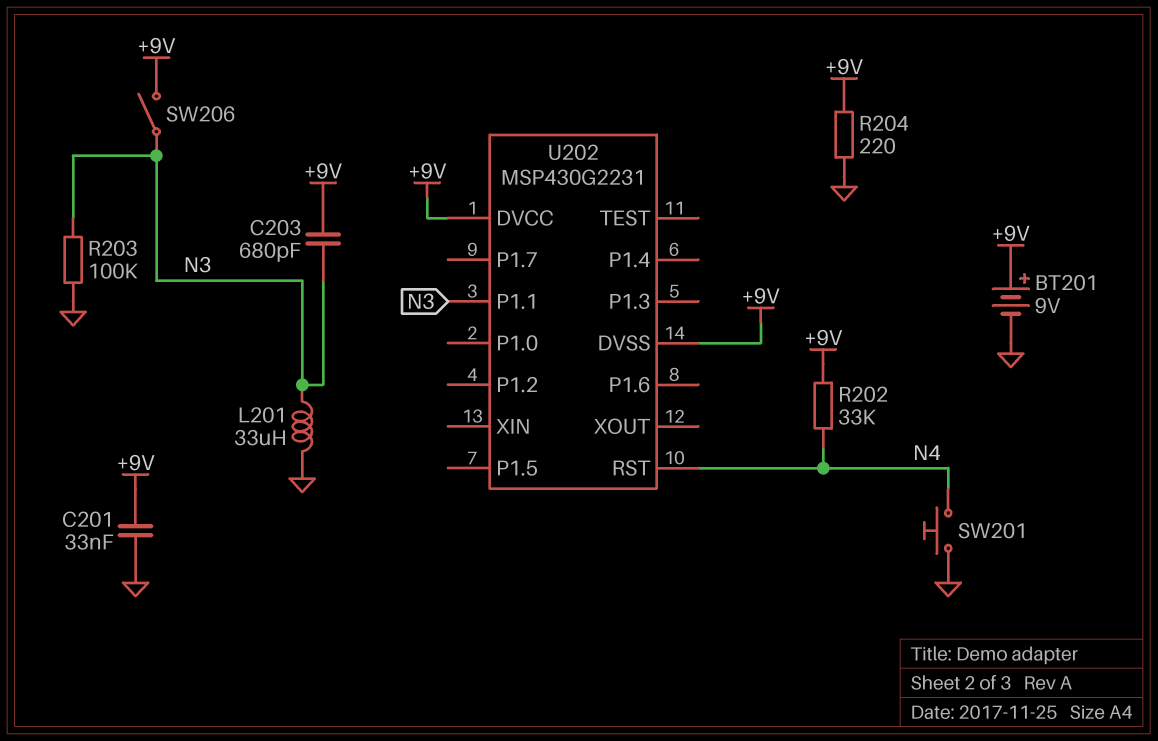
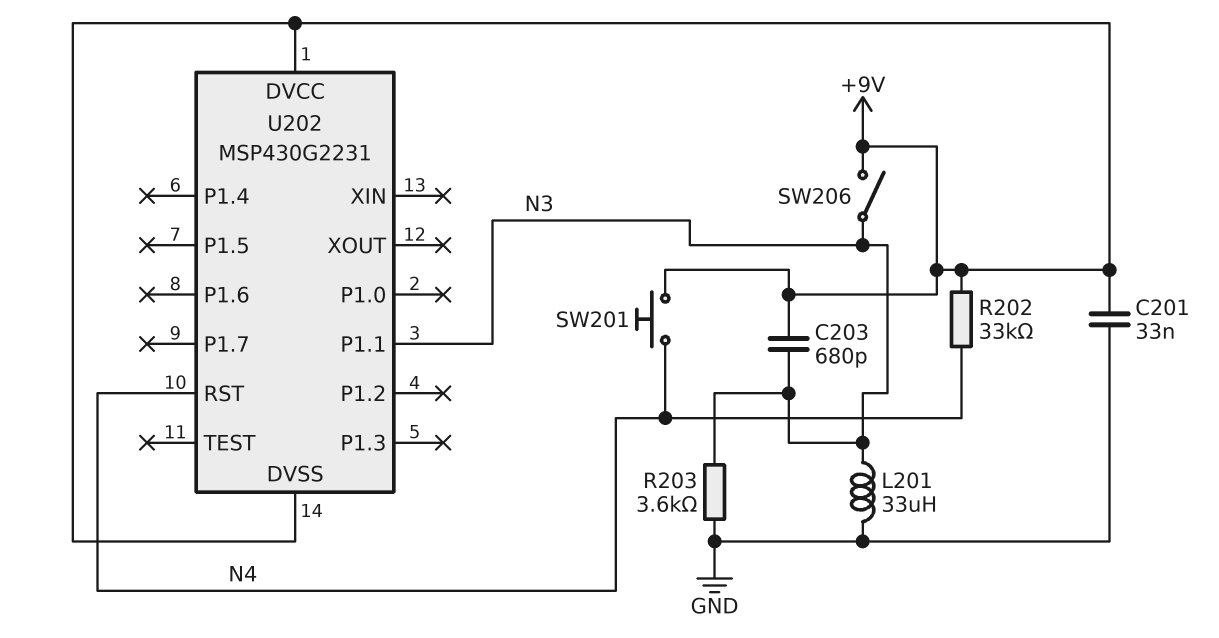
BT201: 9V (plus +9V, minus GND) -> none
R203: 100k (GND, N3) -> 3.6k (GND, N3)
R204: 220 (+9V, GND) -> none
SW201: button (GND, N4) -> button (+9V, N4)

